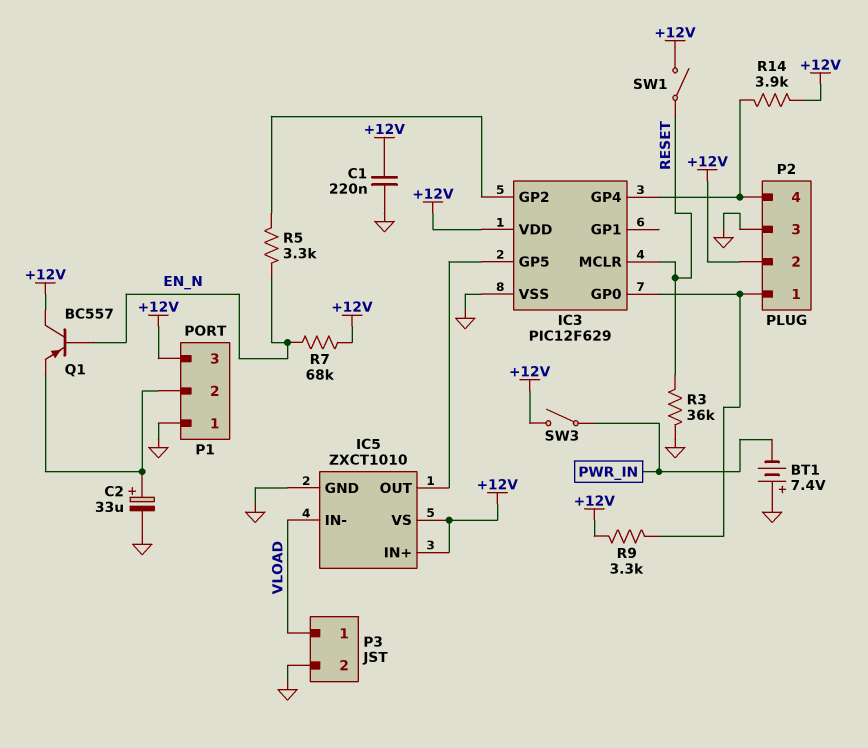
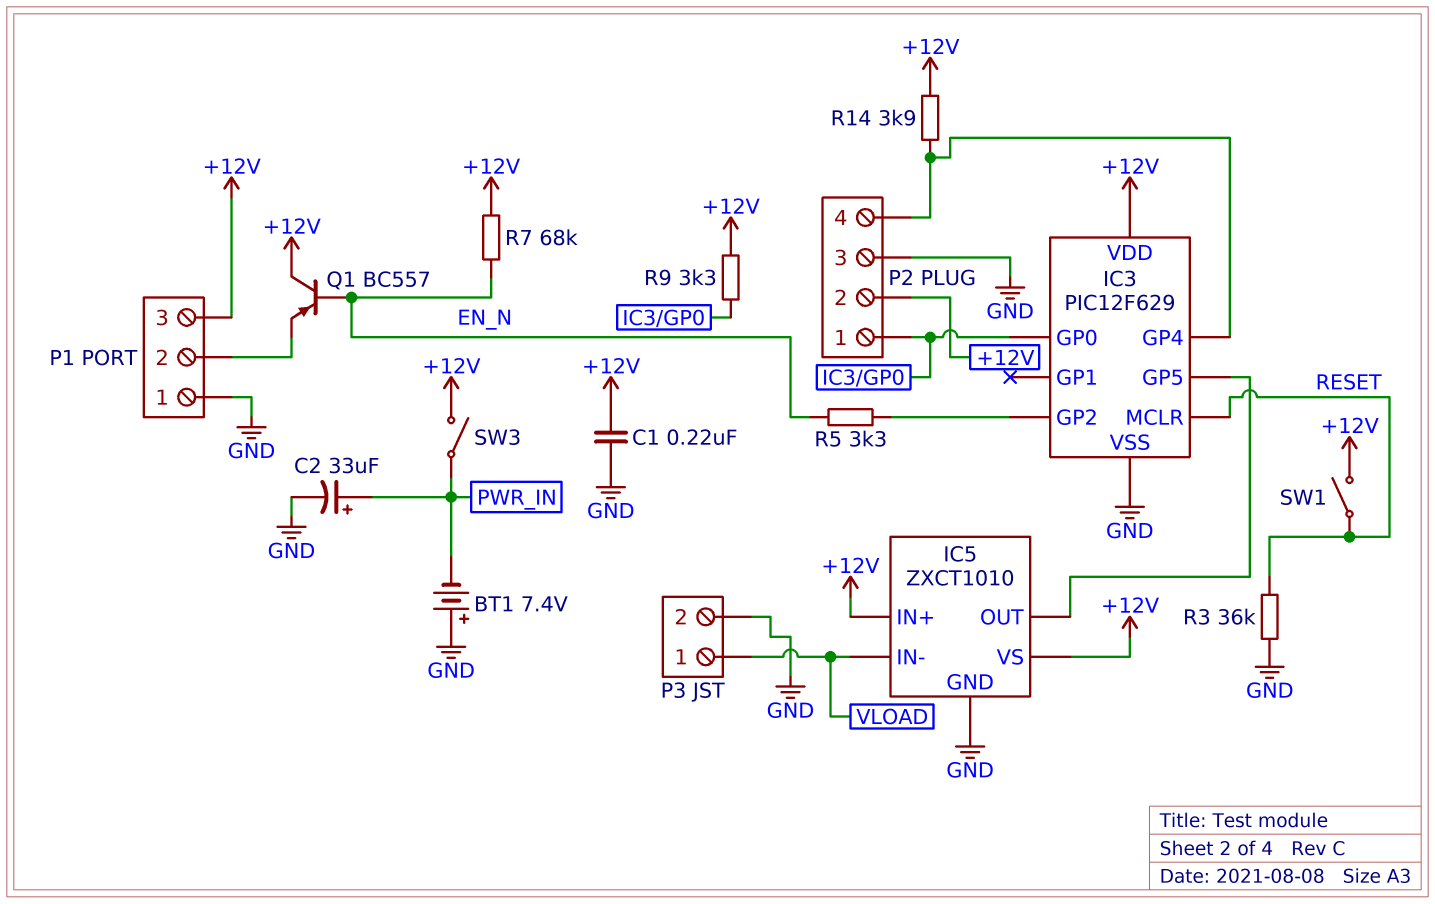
C2: 33uF (plus P1/2, minus GND) -> 33uF (plus PWR_IN, minus GND)

